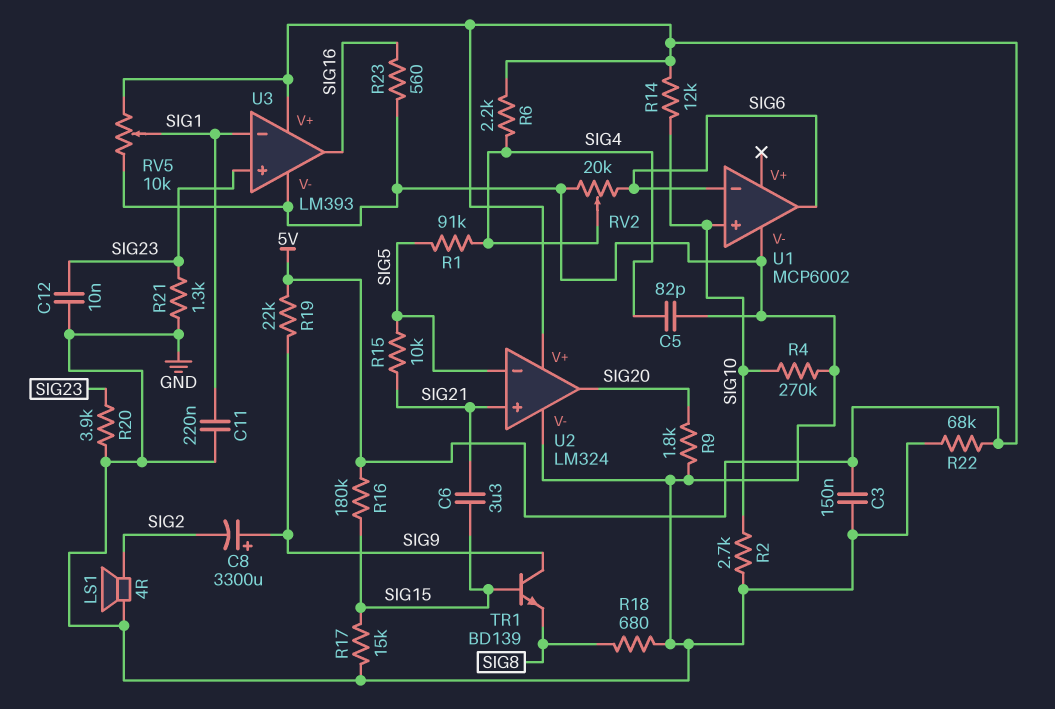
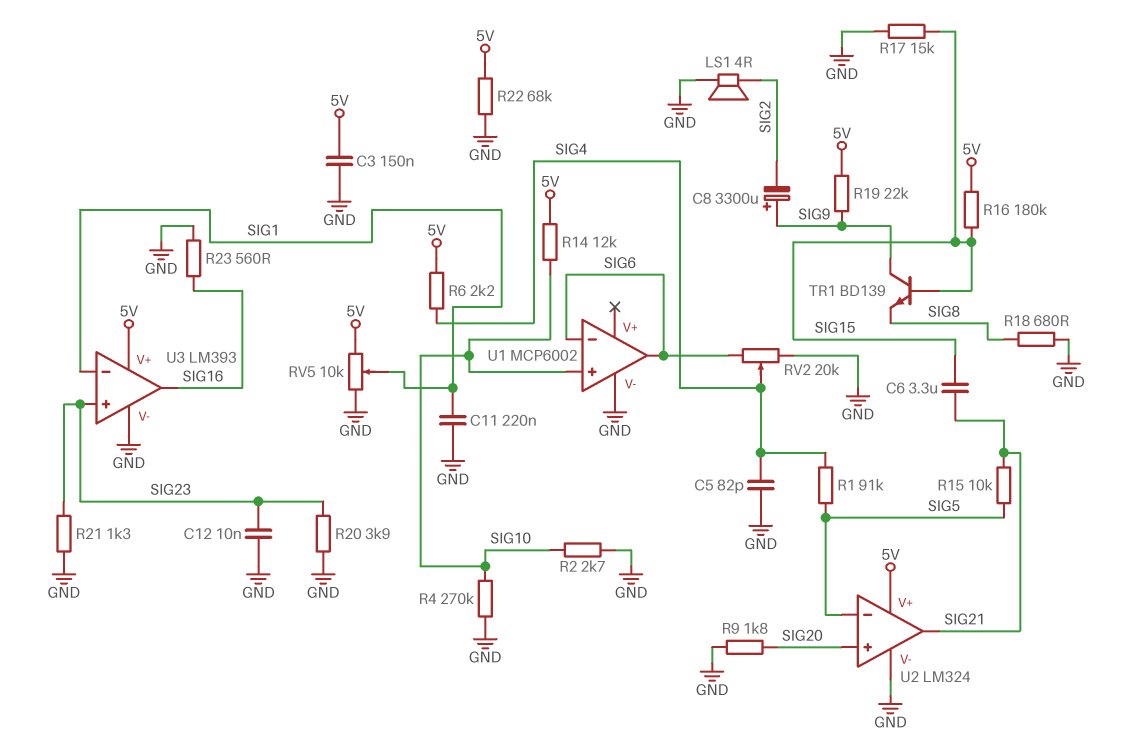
U2 pin in+: SIG21 -> SIG20
U2 pin out: SIG20 -> SIG21

